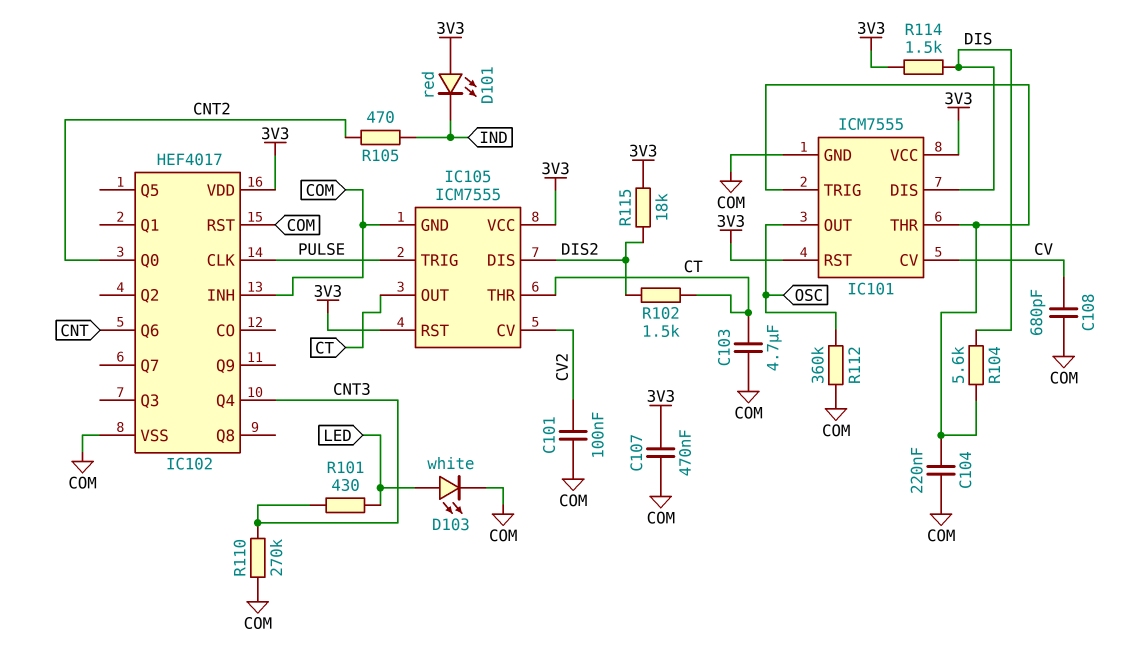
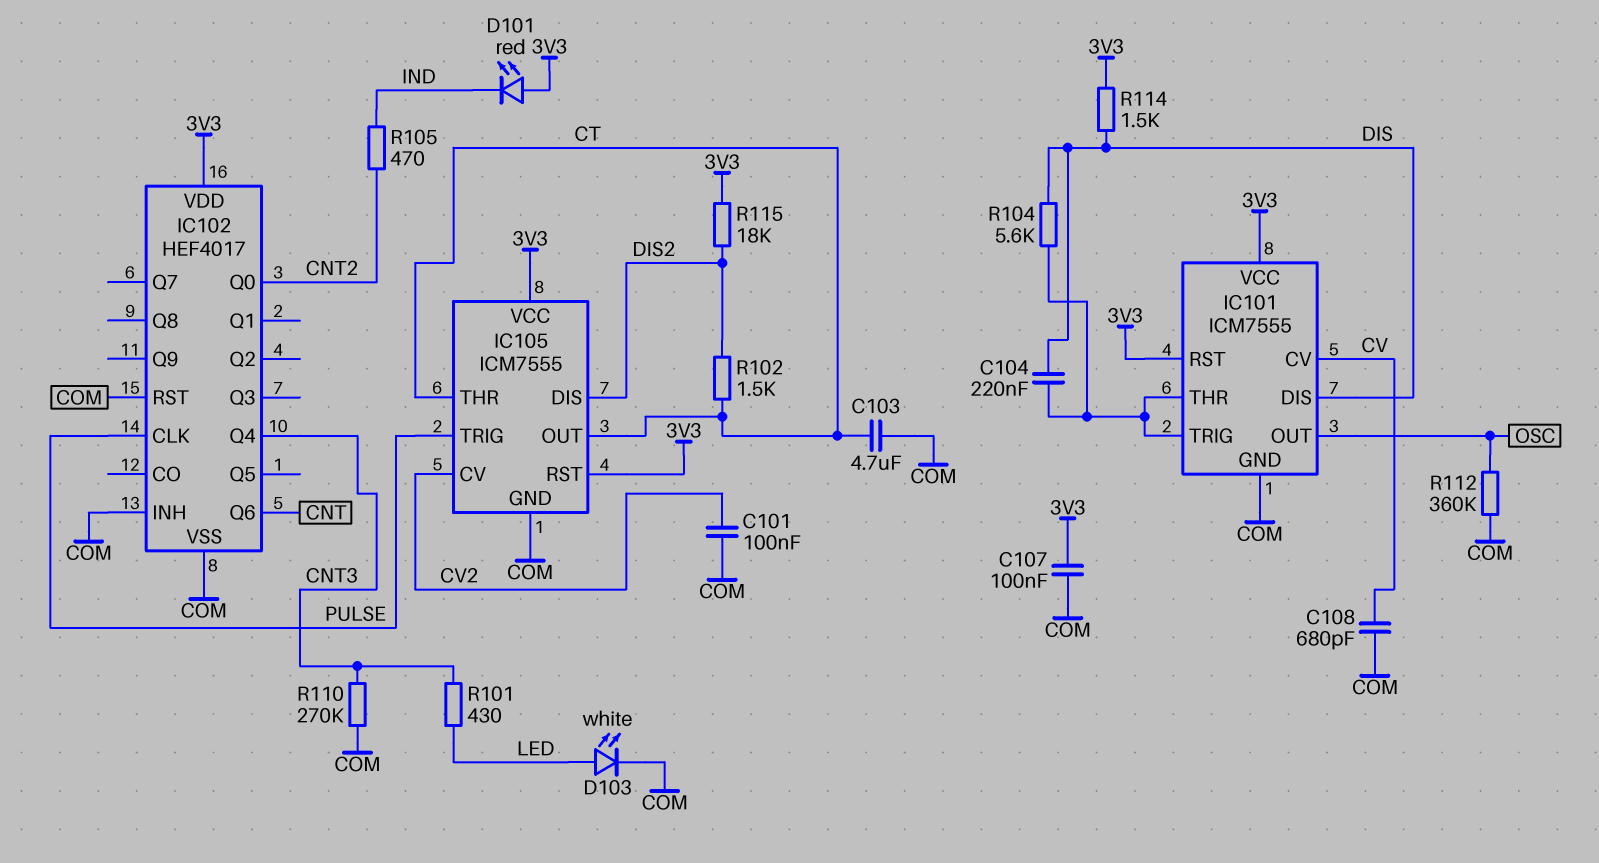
C104: 220nF (COM, IC101/THR) -> 220nF (DIS, IC101/THR)
C107: 470nF (3V3, COM) -> 100nF (3V3, COM)

